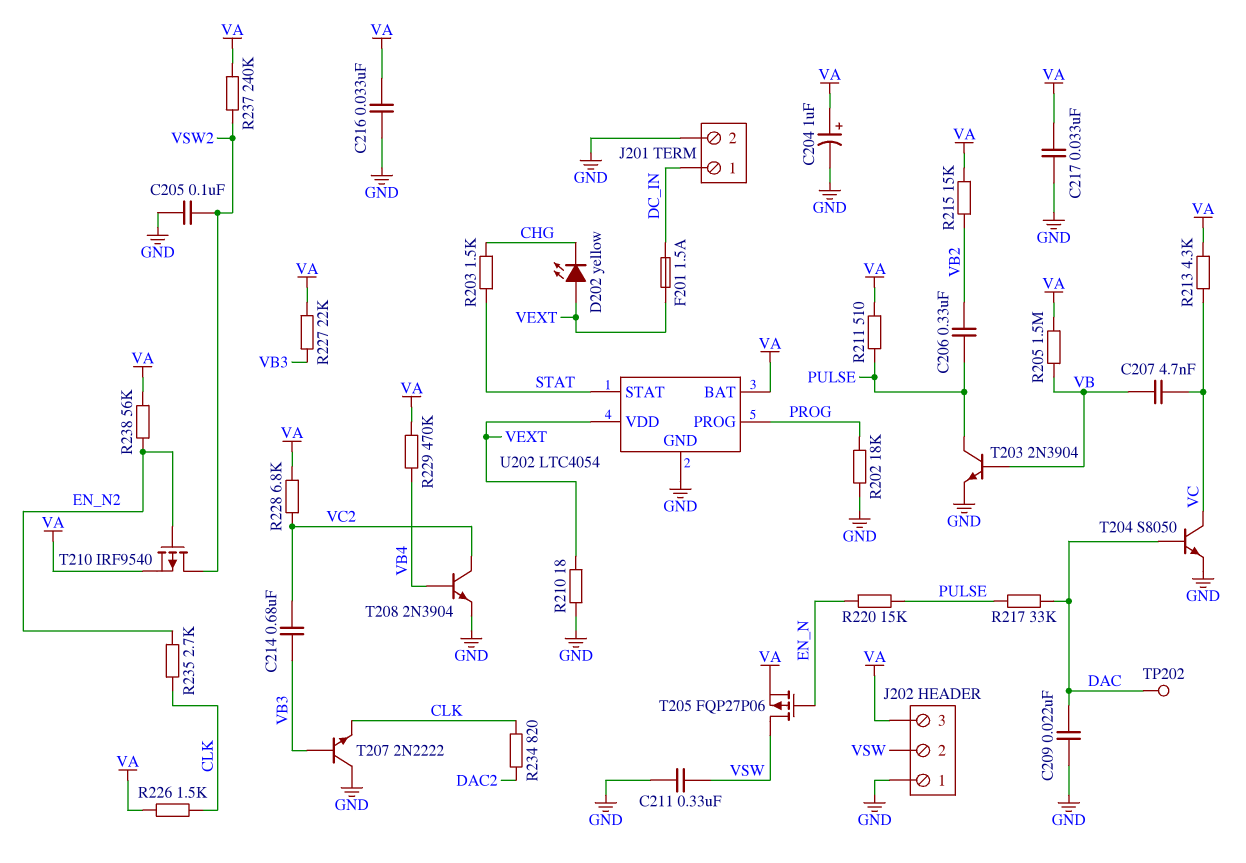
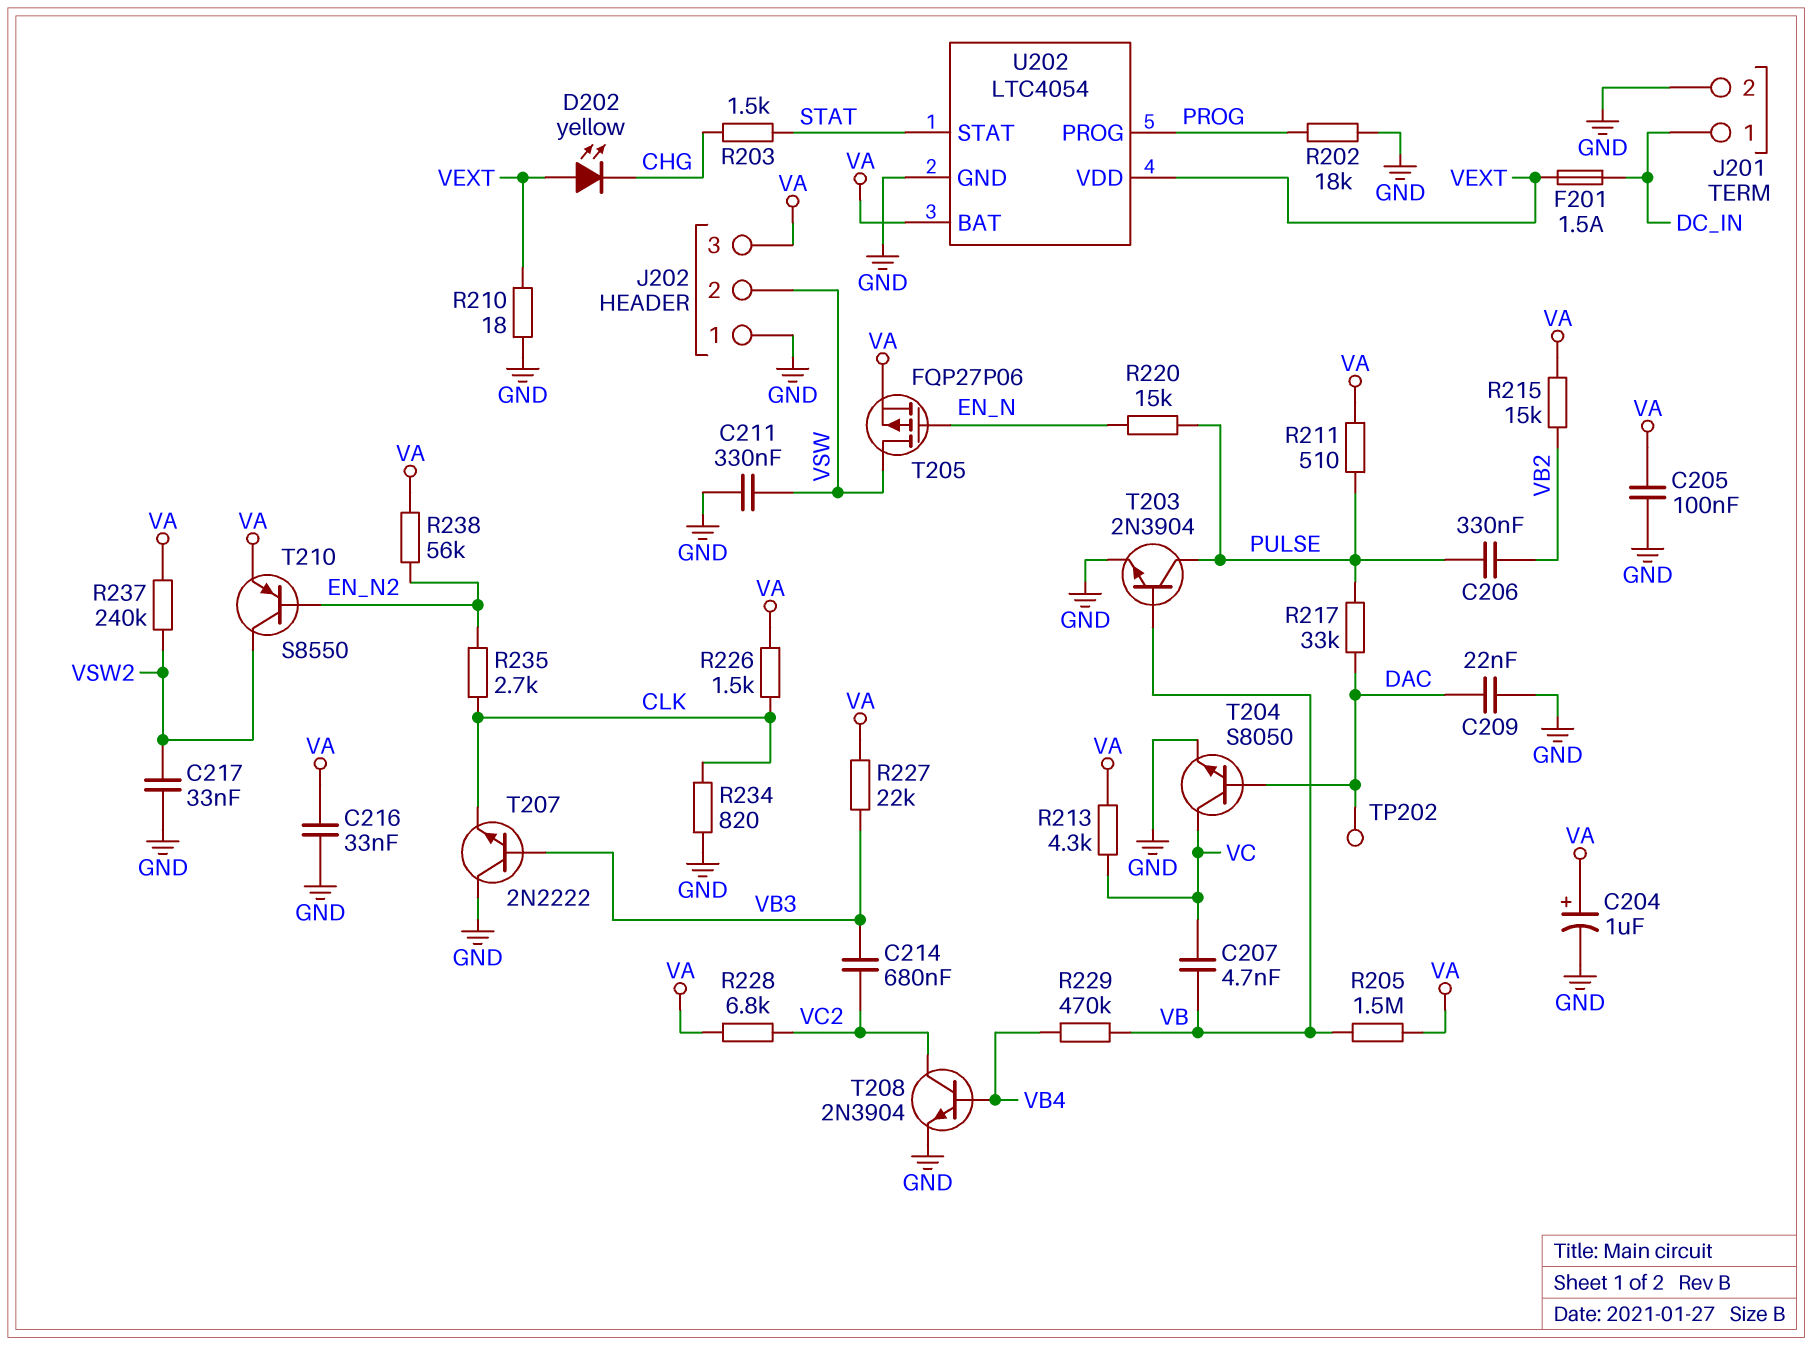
C205: 100nF (GND, VSW2) -> 100nF (GND, VA)
C217: 33nF (GND, VA) -> 33nF (GND, VSW2)
R229: 470k (VA, VB4) -> 470k (VB, VB4)
R234: 820 (CLK, DAC2) -> 820 (CLK, GND)
T210: PMOS IRF9540 (G EN_N2, D VSW2, S VA) -> PNP S8550 (B EN_N2, C VSW2, E VA)

